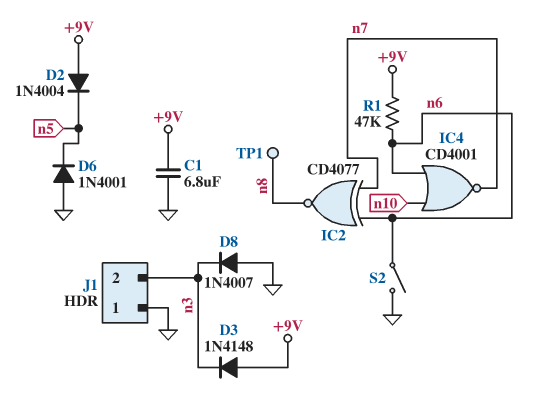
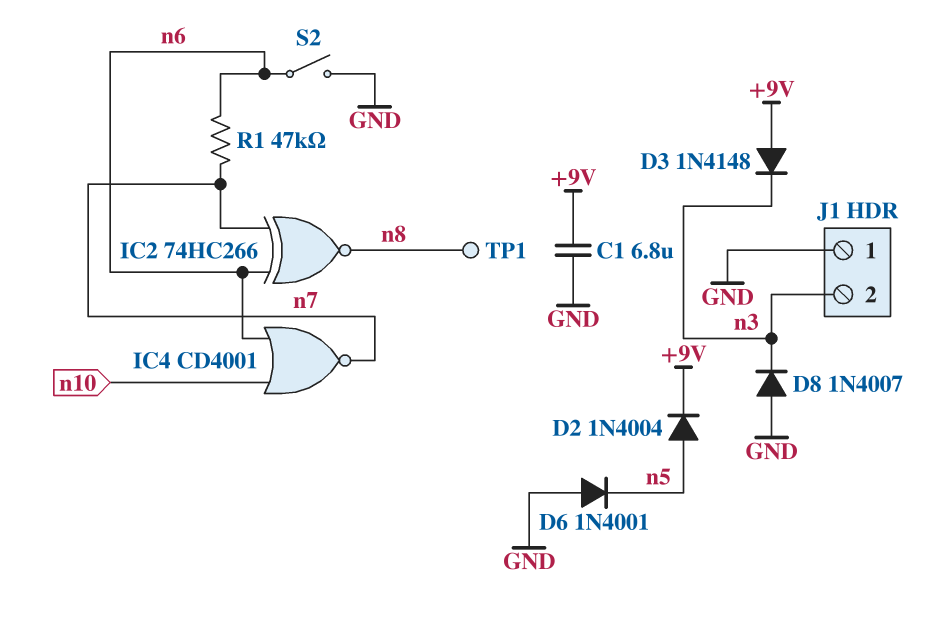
D2: diode 1N4004 (A +9V, K n5) -> diode 1N4004 (A n5, K +9V)
IC2: XNOR CD4077 (in n6, in n7, out n8) -> XNOR 74HC266 (in n6, in n7, out n8)
R1: 47k (+9V, n6) -> 47k (n6, n7)

